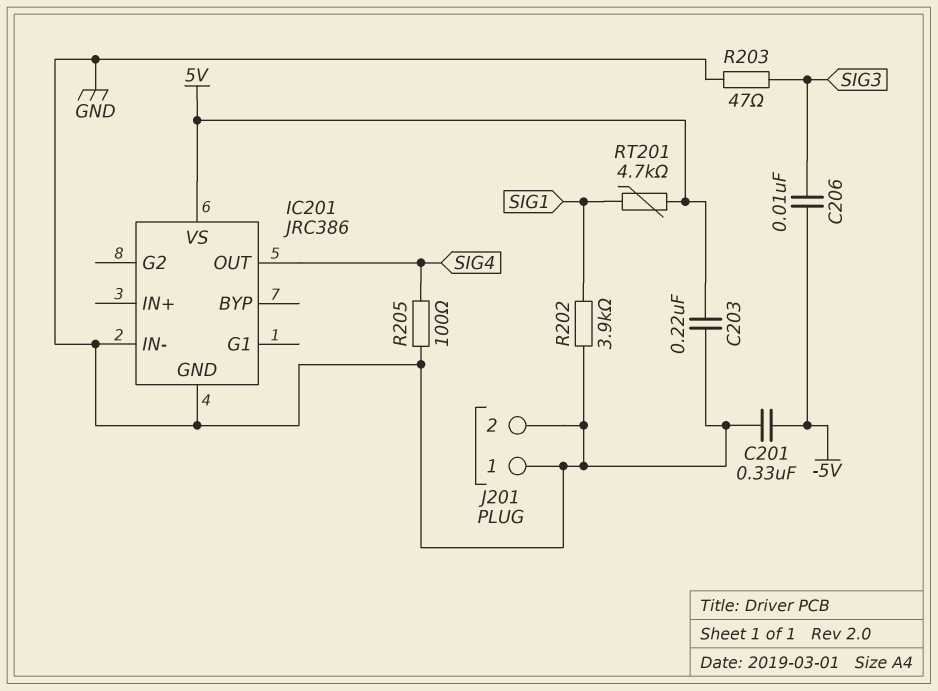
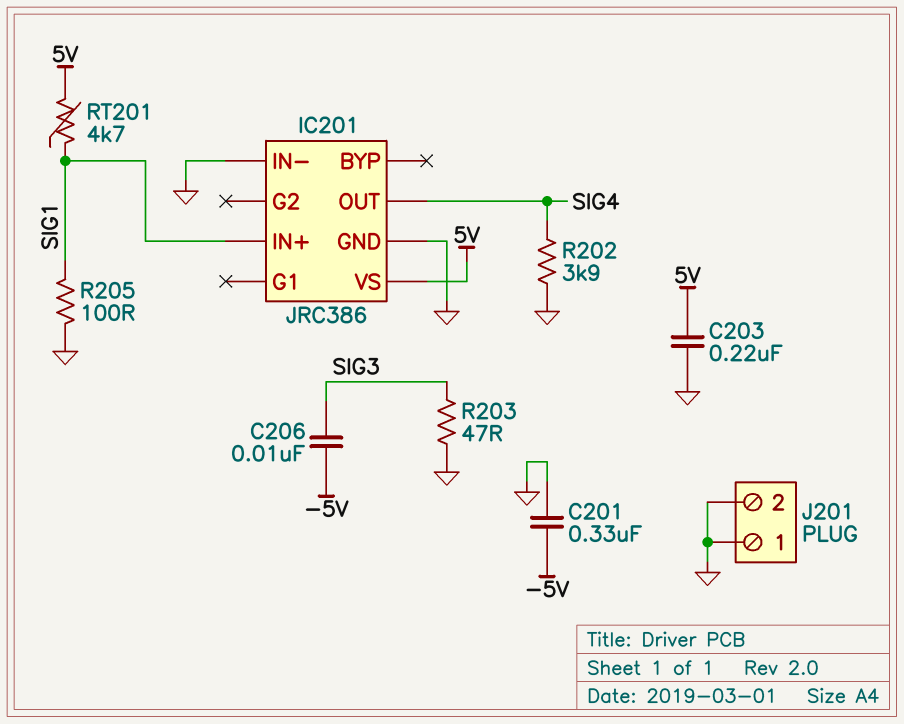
IC201 pin IN+: none -> SIG1
R202: 3.9k (GND, SIG1) -> 3.9k (GND, SIG4)
R205: 100 (GND, SIG4) -> 100 (GND, SIG1)

